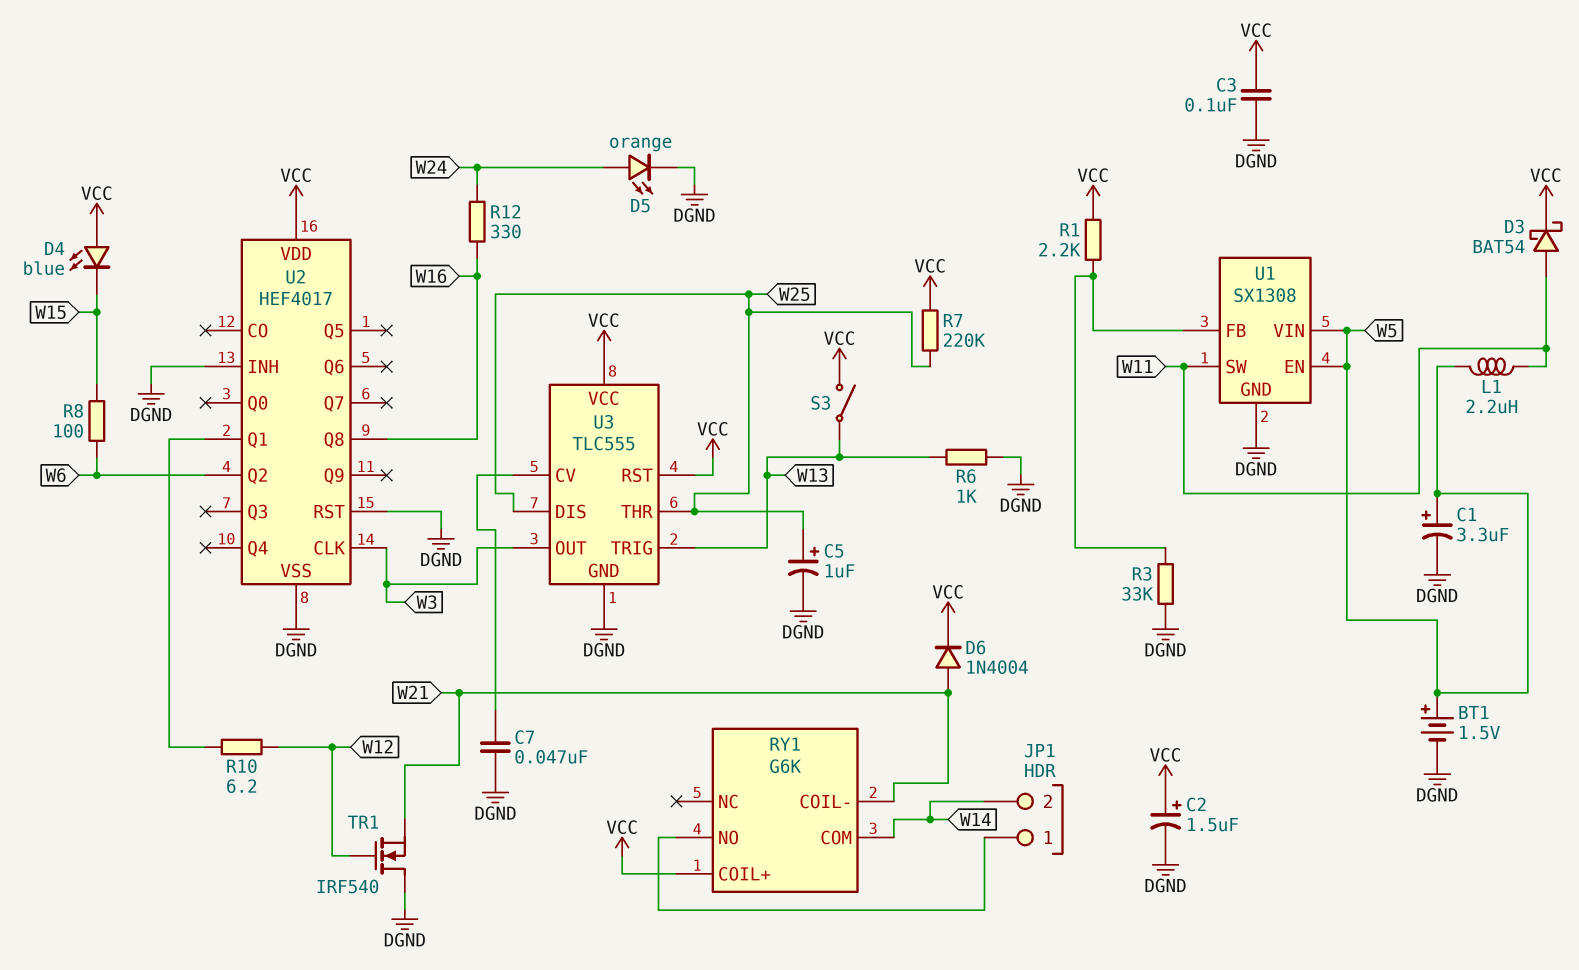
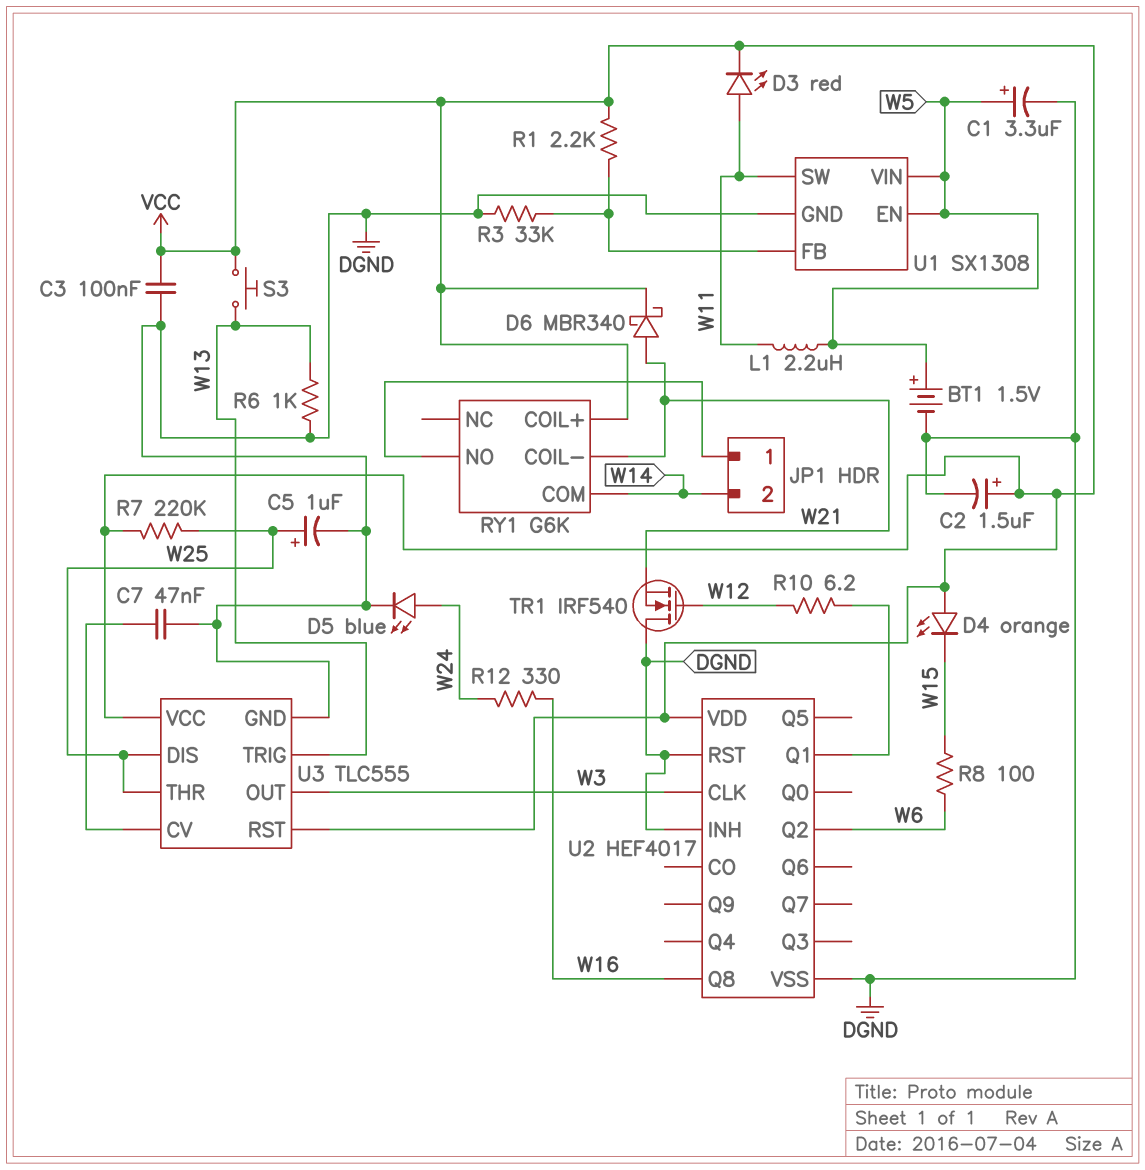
D3: schottky BAT54 (A W11, K VCC) -> LED red (A W11, K VCC)
D4: LED blue (A VCC, K W15) -> LED orange (A VCC, K W15)
D5: LED orange (A W24, K DGND) -> LED blue (A W24, K DGND)
D6: diode 1N4004 (A W21, K VCC) -> schottky MBR340 (A W21, K VCC)
S3: switch (VCC, W13) -> button (VCC, W13)

